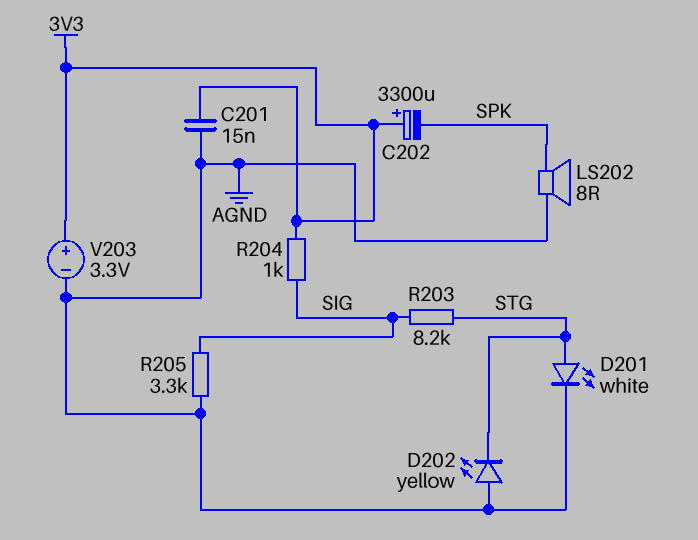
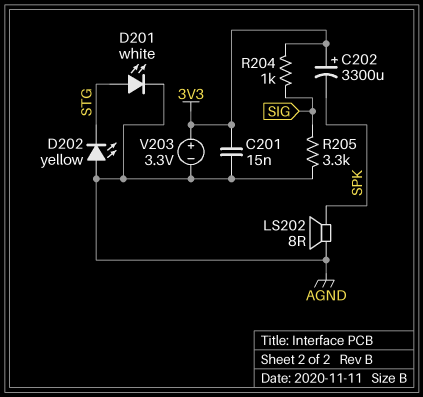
R203: 8.2k (SIG, STG) -> none

